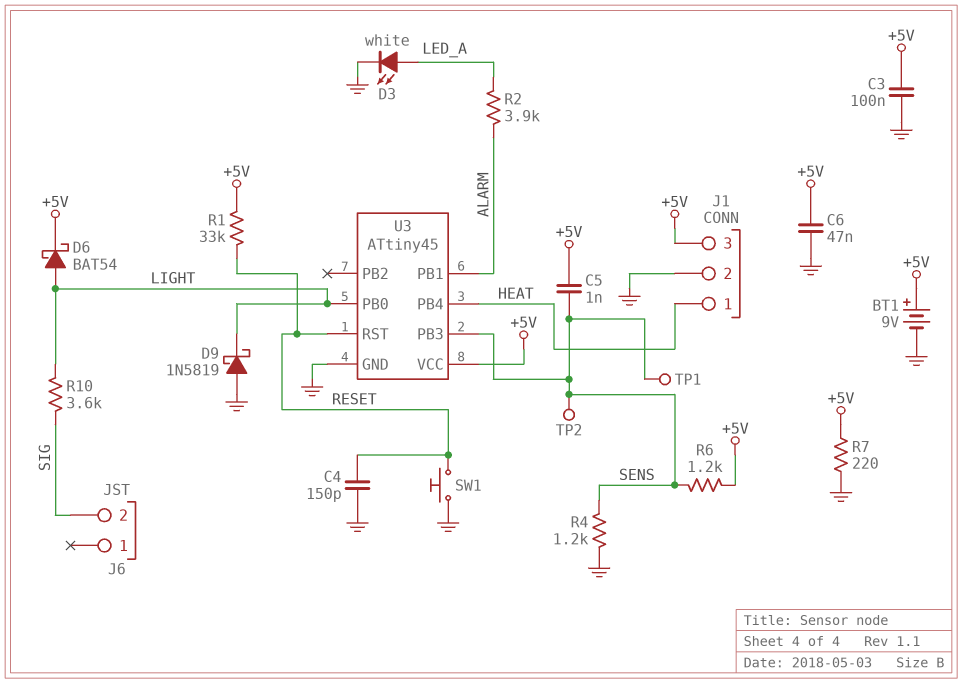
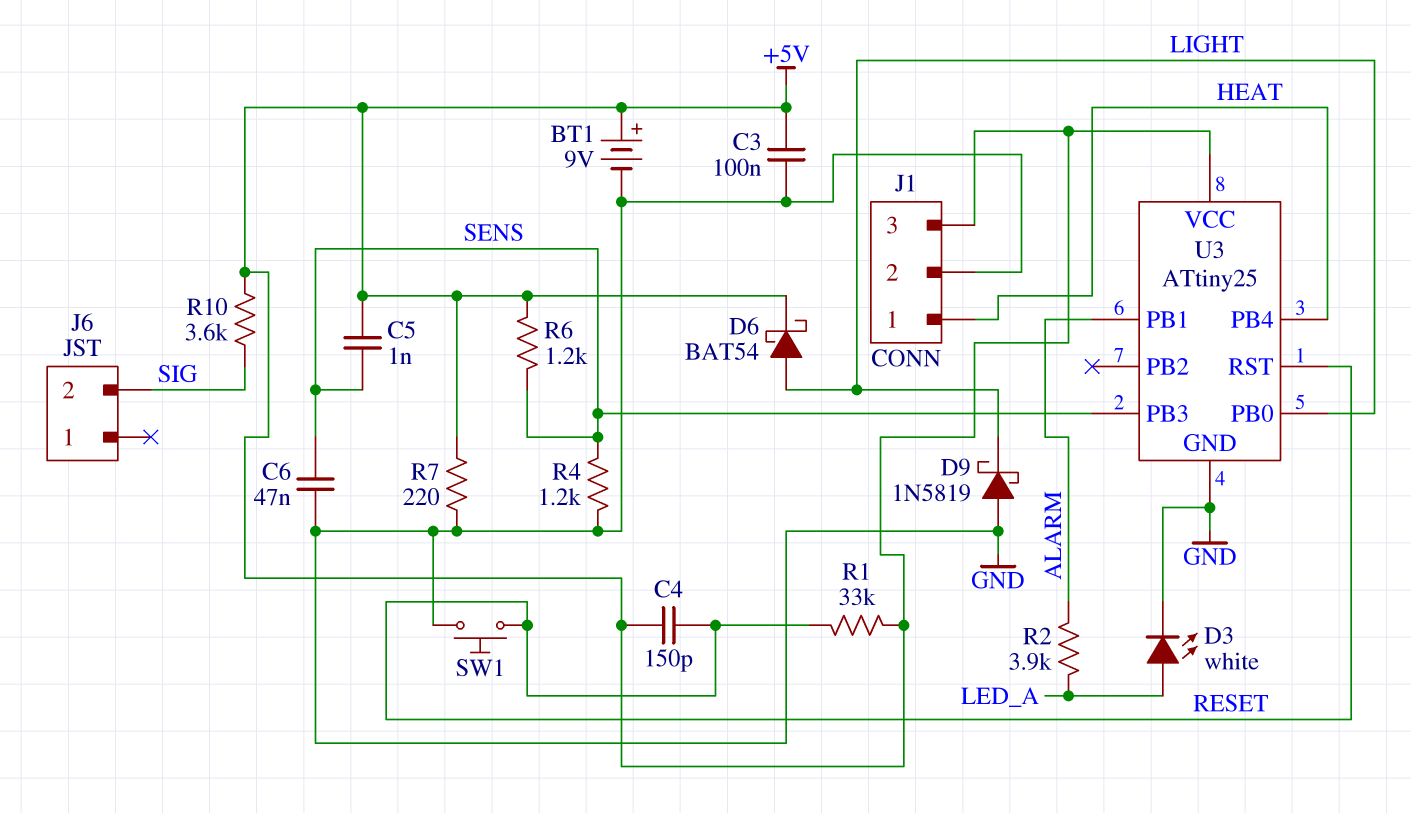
C4: 150pF (GND, RESET) -> 150pF (+5V, RESET)
C6: 47nF (+5V, GND) -> 47nF (GND, SENS)
R10: 3.6k (LIGHT, SIG) -> 3.6k (+5V, SIG)
TP1: test point (SENS) -> none
TP2: test point (SENS) -> none
U3: ATtiny45 -> ATtiny25

